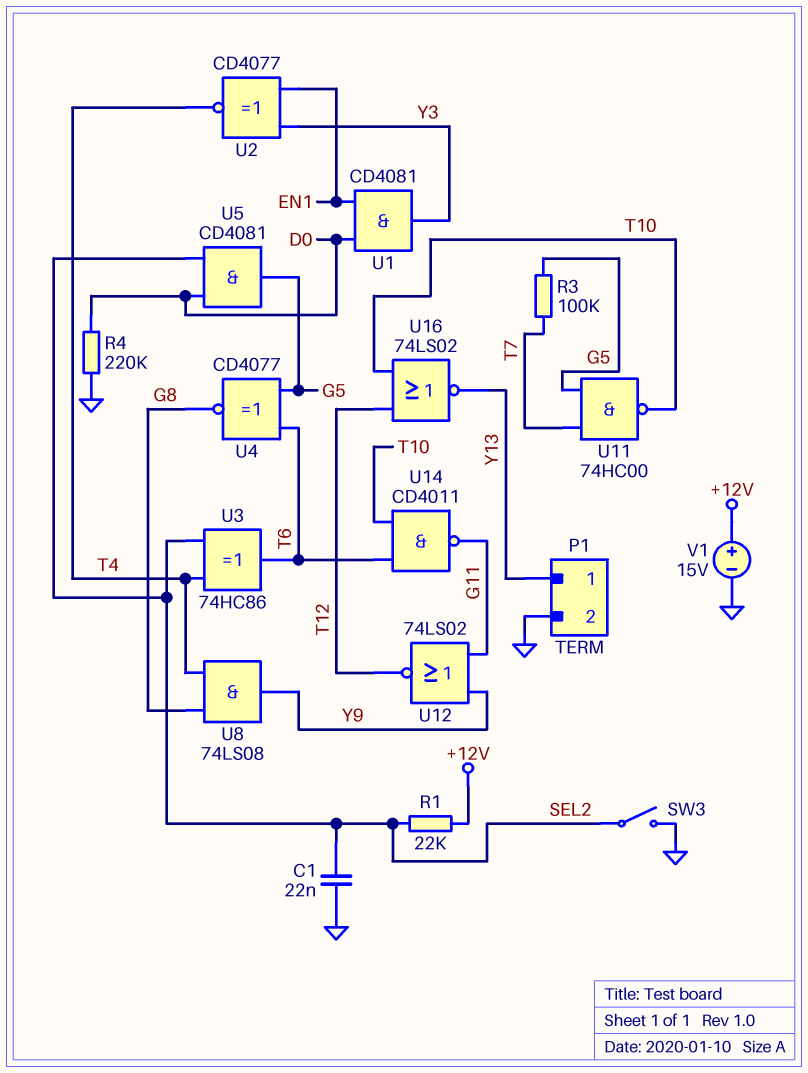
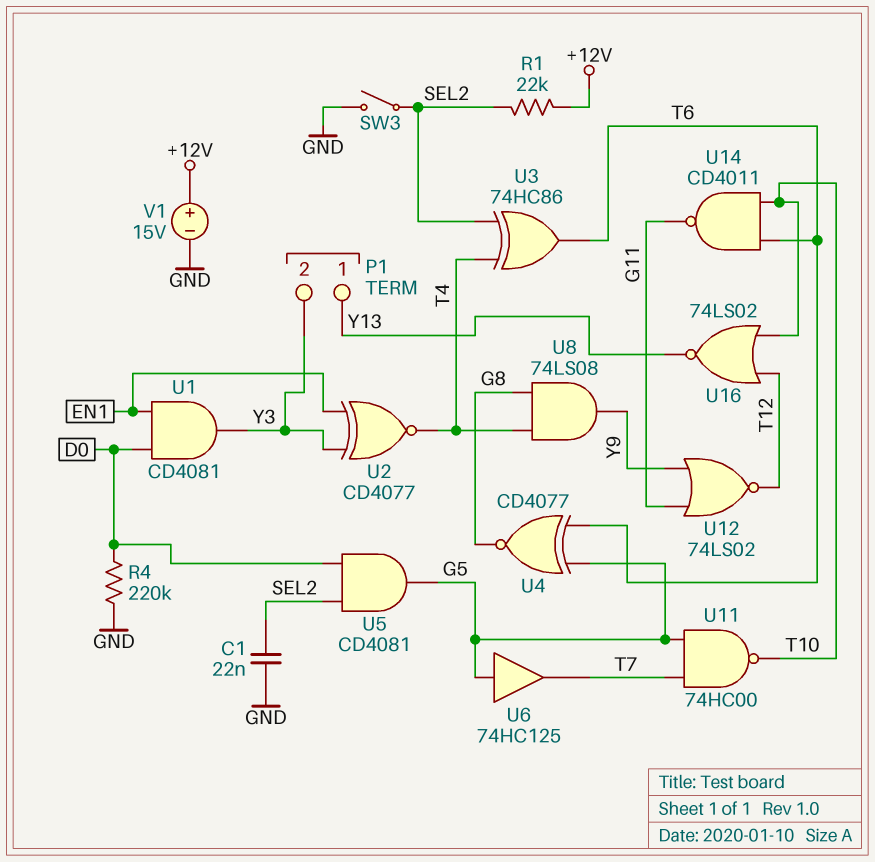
P1 pin 2: GND -> Y3
R3: 100k (G5, T7) -> none
U6: none -> buffer 74HC125 (in G5, out T7)

